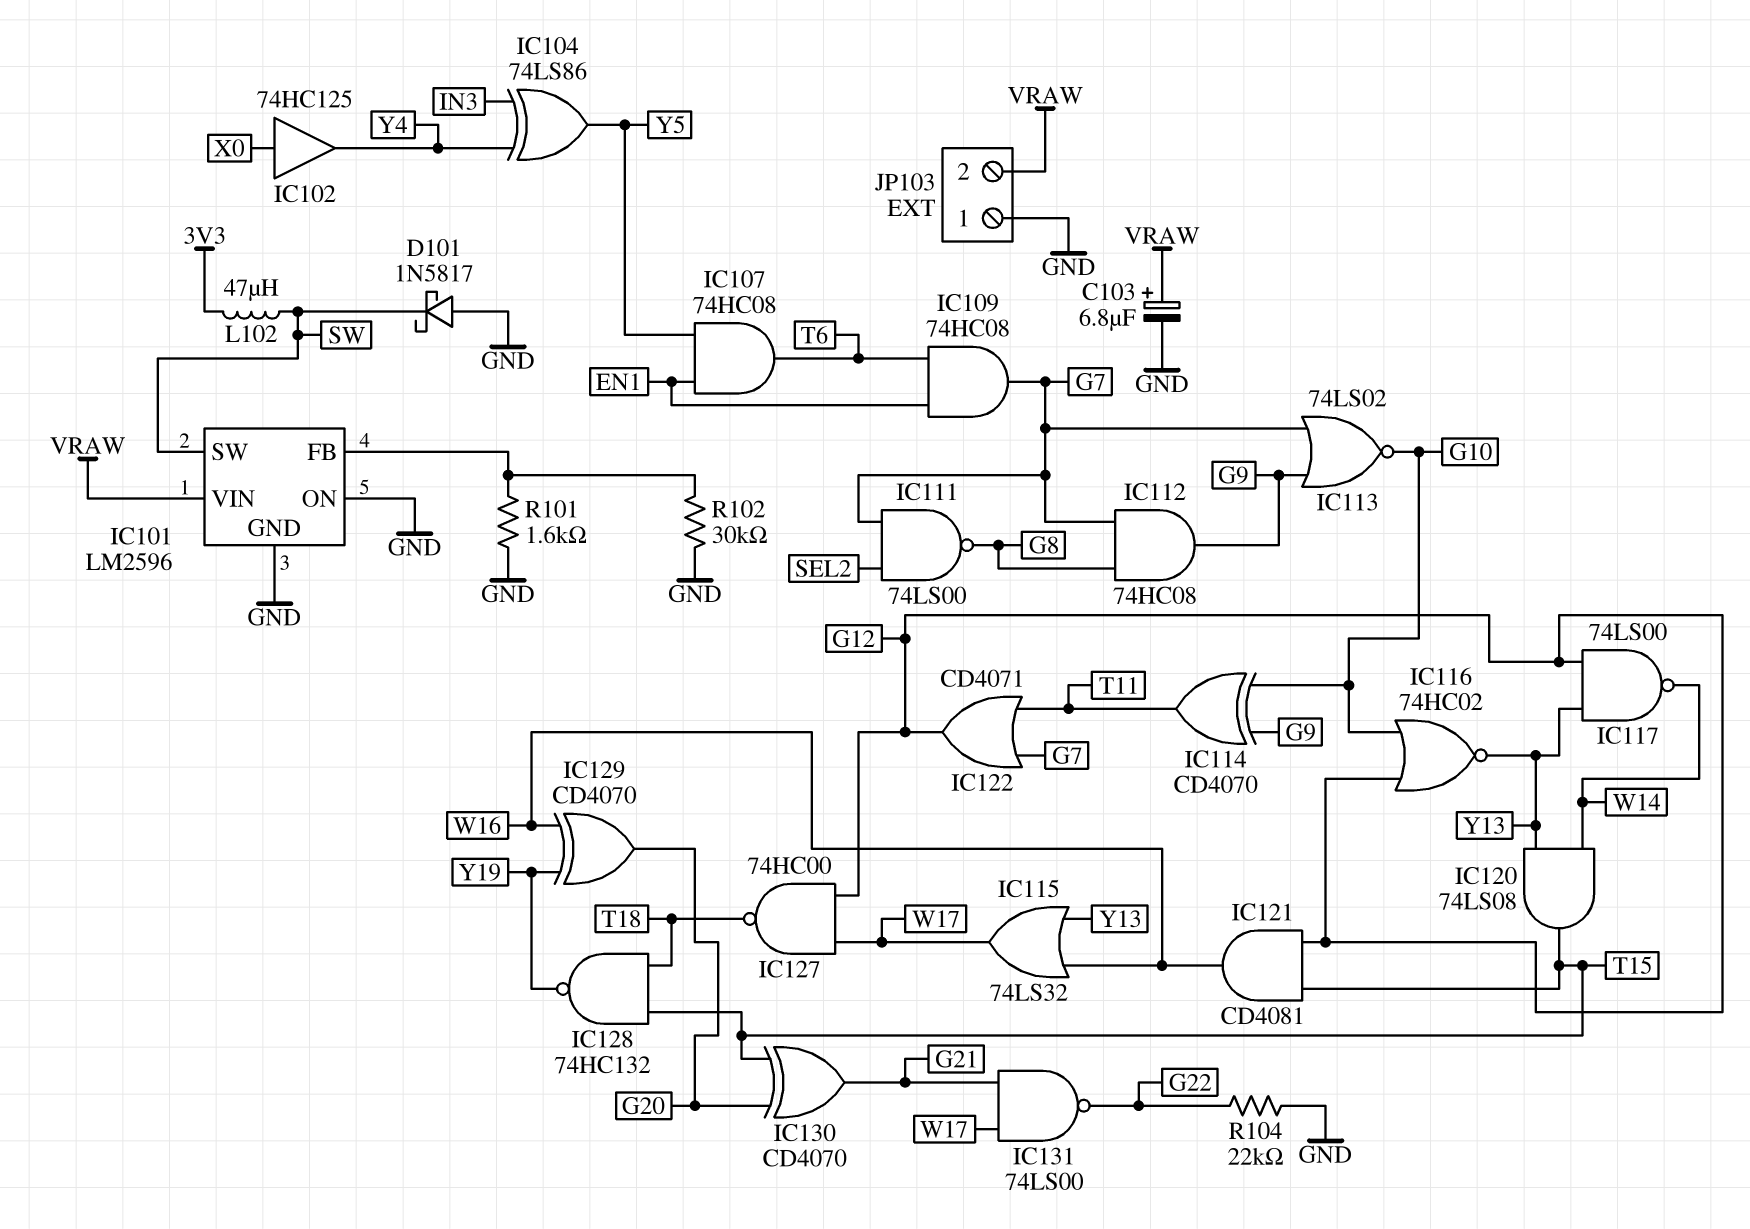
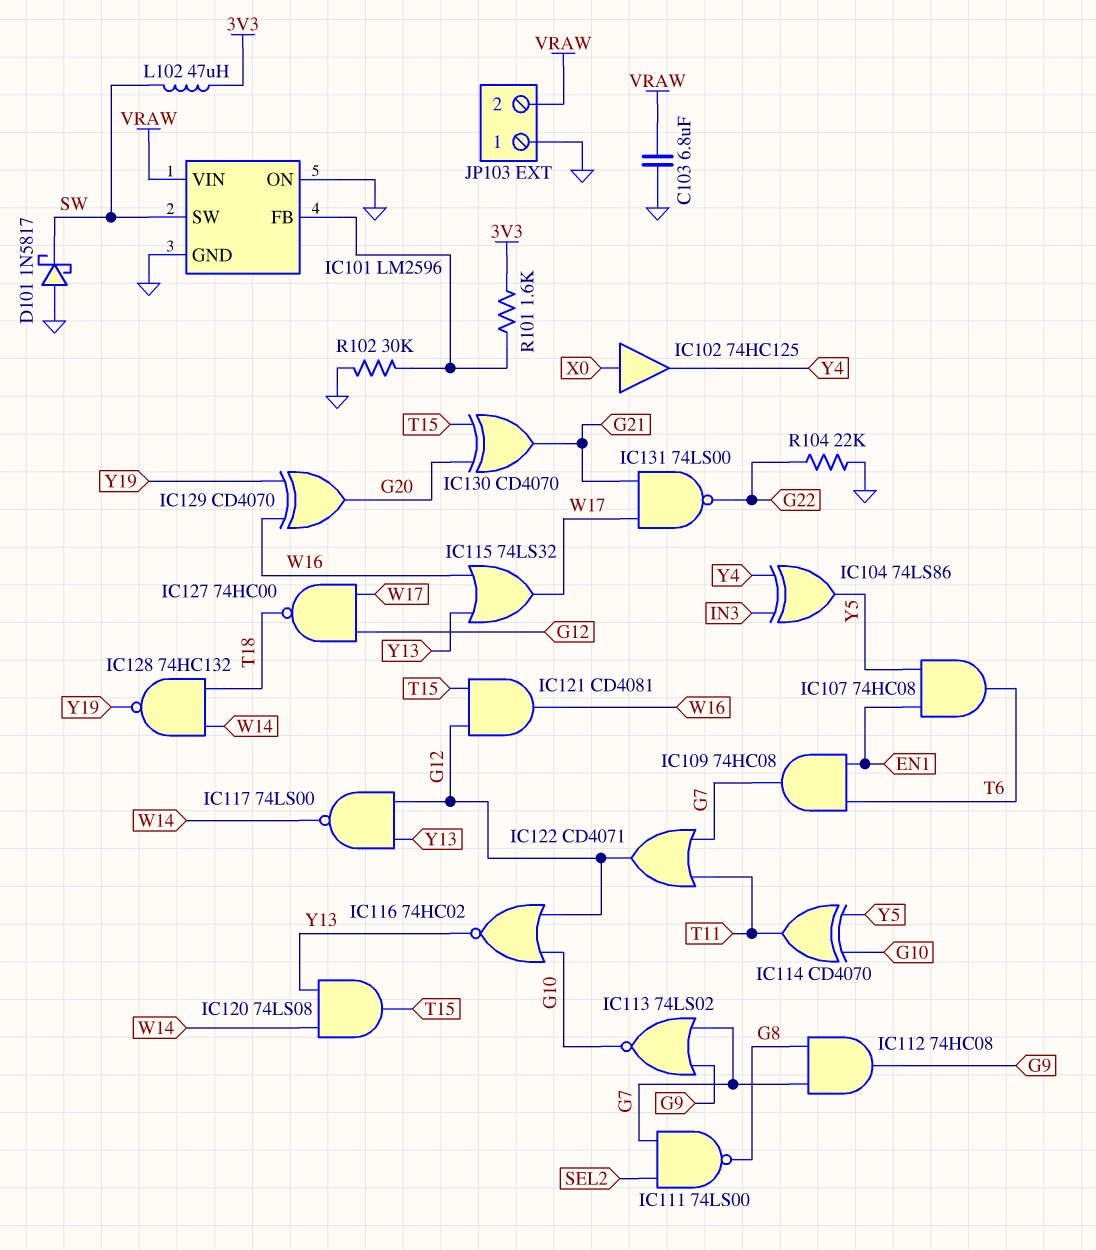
C103: 6.8uF (plus VRAW, minus GND) -> 6.8uF (GND, VRAW)
IC114: XOR CD4070 (in G9, in G10, out T11) -> XOR CD4070 (in G10, in Y5, out T11)
IC128: NAND 74HC132 (in T15, in T18, out Y19) -> NAND 74HC132 (in T18, in W14, out Y19)
R101: 1.6k (GND, IC101/FB) -> 1.6k (3V3, IC101/FB)

